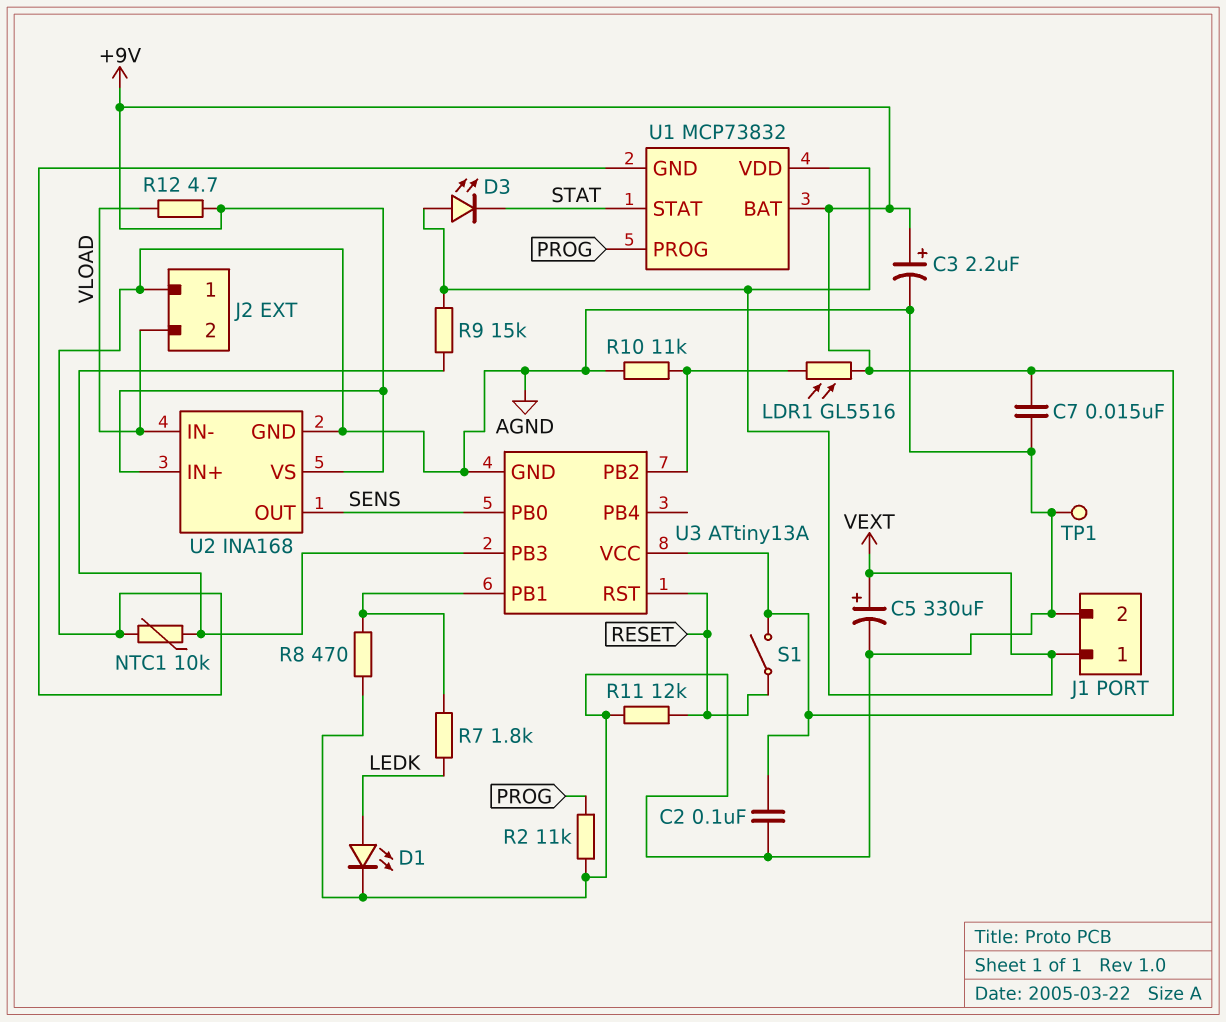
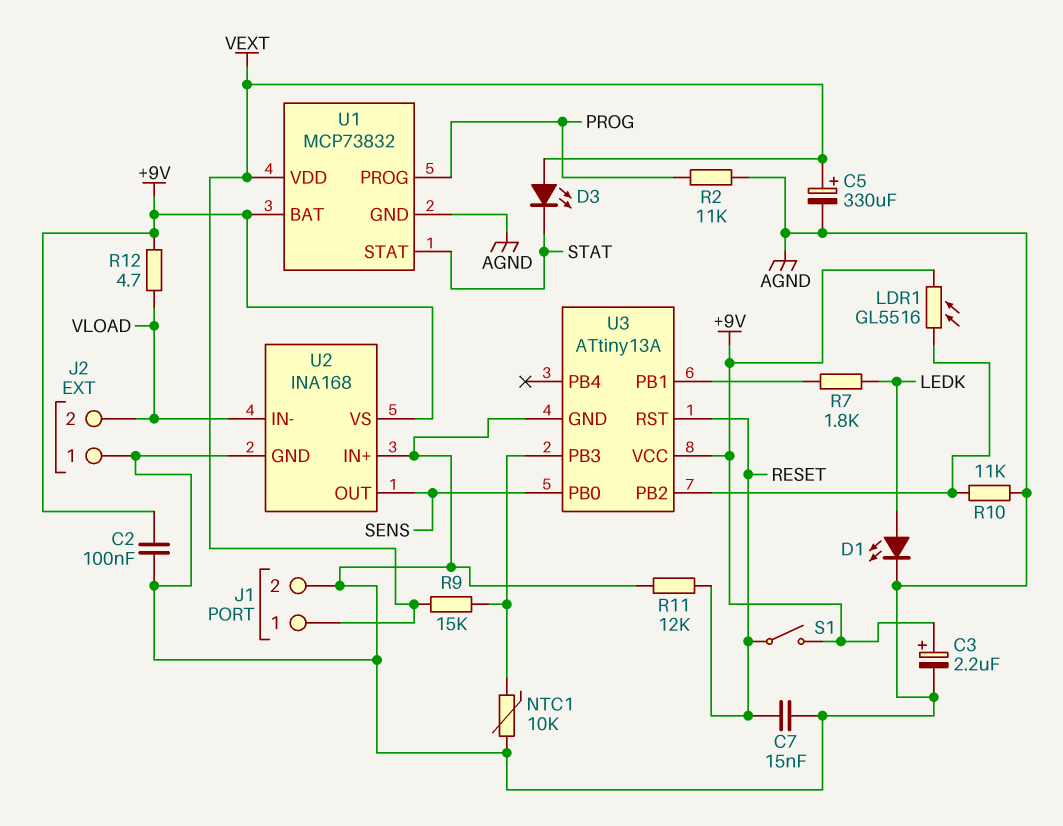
C7: 15nF (+9V, AGND) -> 15nF (AGND, RESET)
R8: 470 (AGND, U3/PB1) -> none
TP1: test point (AGND) -> none
U2 pin IN+: +9V -> AGND

